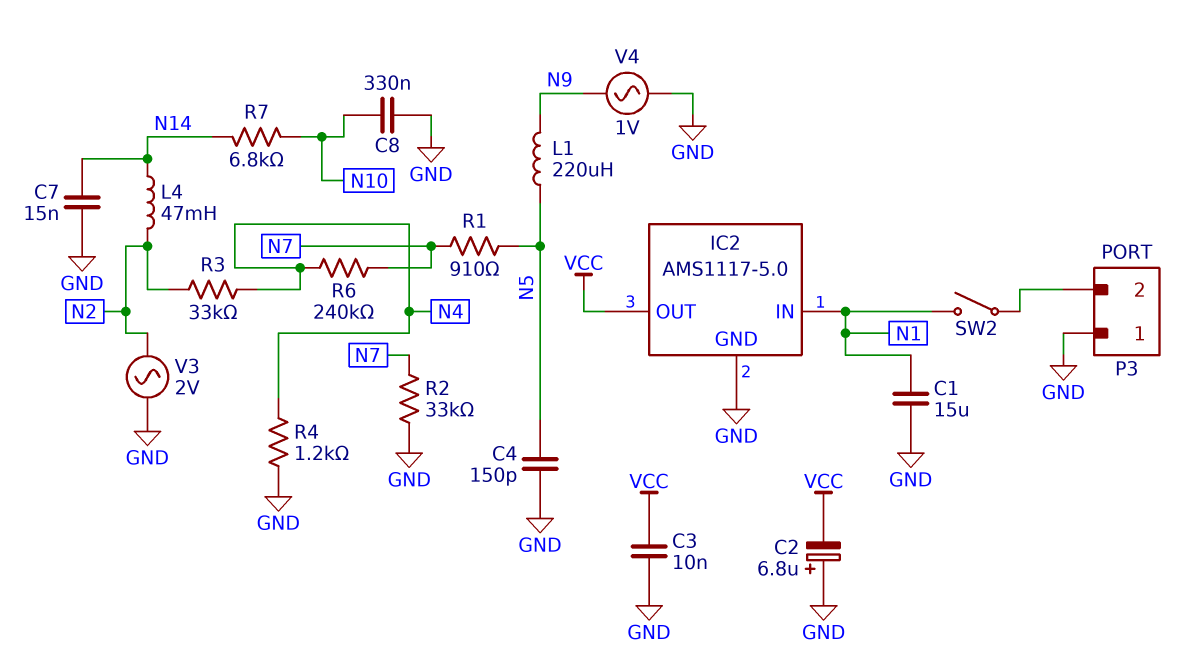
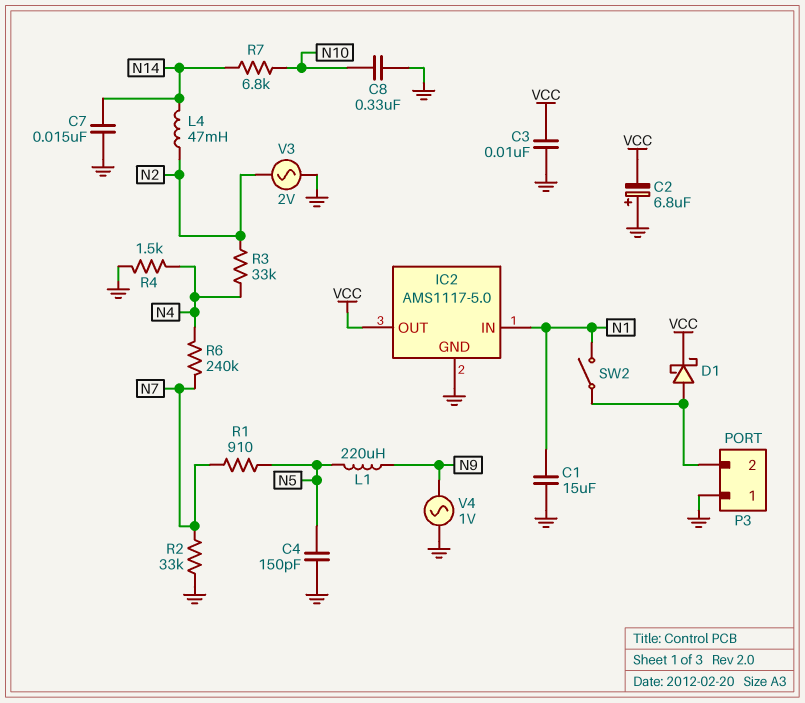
D1: none -> schottky (A P3/2, K VCC)
R4: 1.2k (GND, N4) -> 1.5k (GND, N4)

